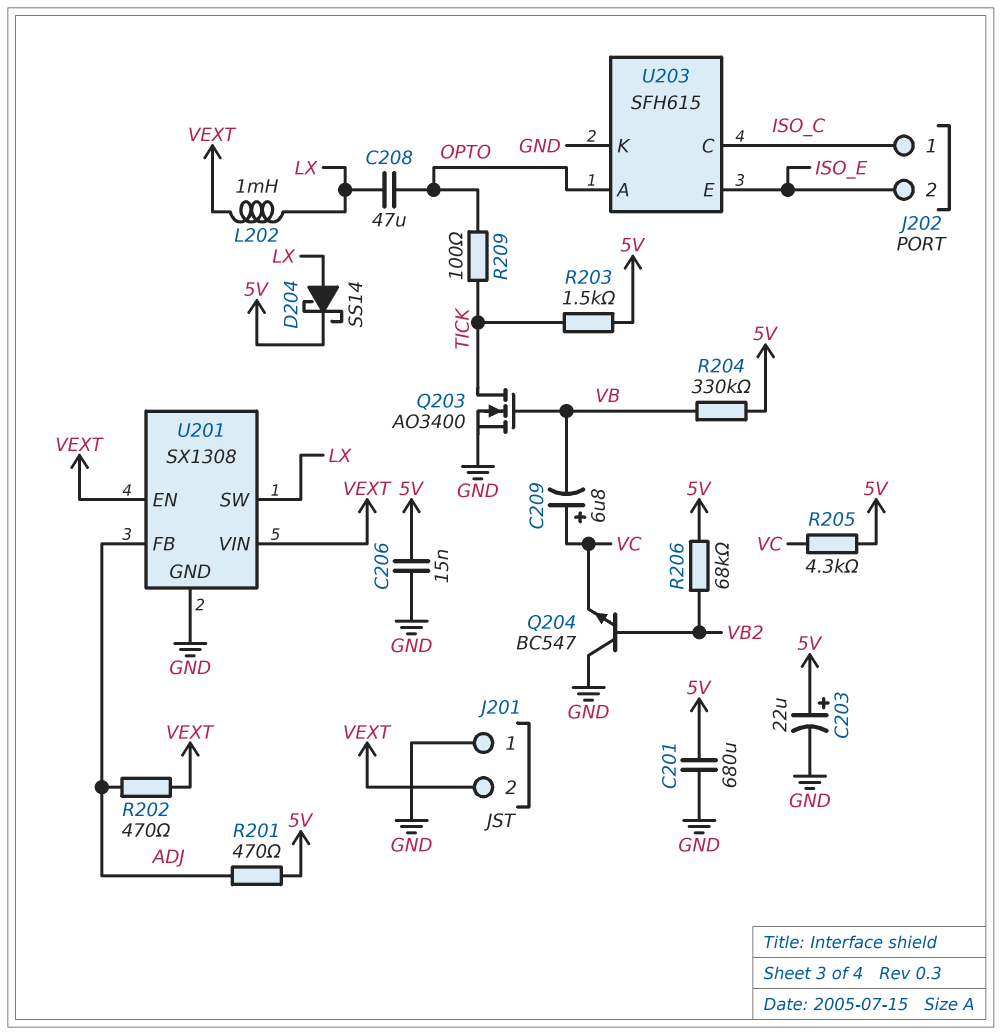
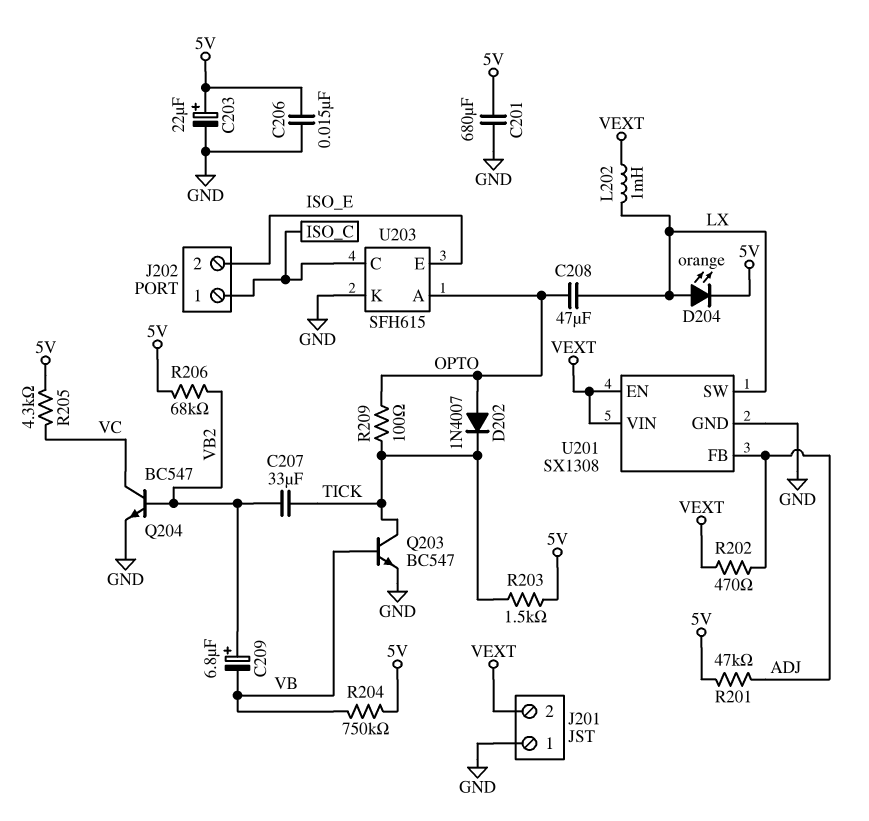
C207: none -> 33uF (TICK, VB2)
C209: 6.8uF (plus VC, minus VB) -> 6.8uF (plus VB2, minus VB)
D202: none -> diode 1N4007 (A OPTO, K TICK)
D204: schottky SS14 (A LX, K 5V) -> LED orange (A LX, K 5V)
Q203: NMOS AO3400 (G VB, D TICK, S GND) -> NPN BC547 (B VB, C TICK, E GND)
Q204: NPN BC547 (B VB2, C GND, E VC) -> NPN BC547 (B VB2, C VC, E GND)
R201: 470 (5V, ADJ) -> 47k (5V, ADJ)
R204: 330k (5V, VB) -> 750k (5V, VB)

